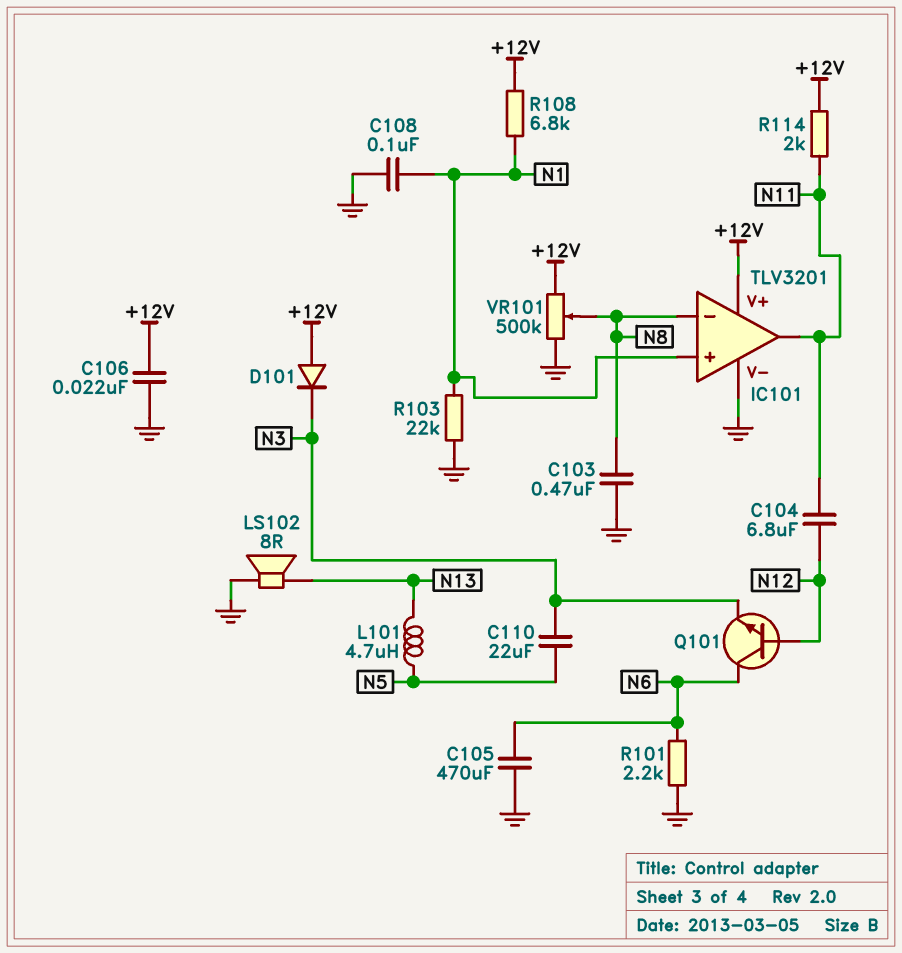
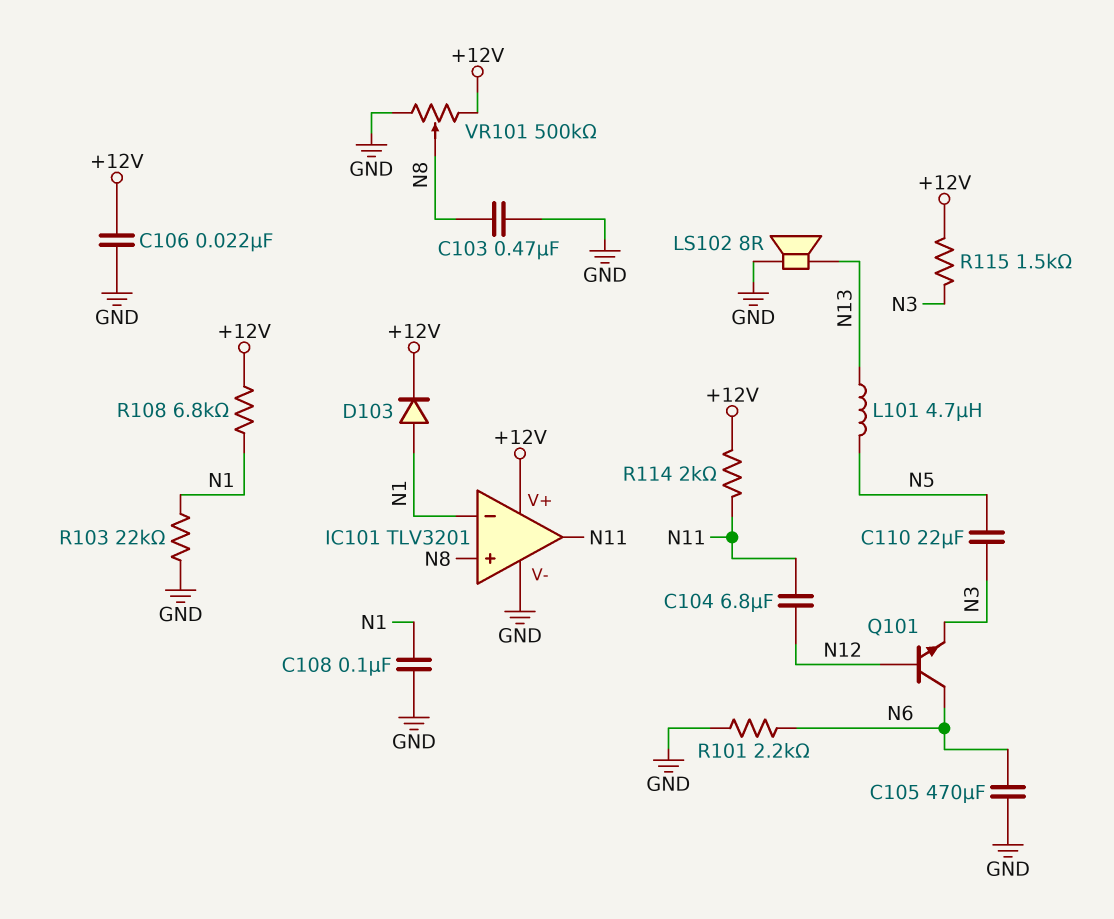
D101: diode (A +12V, K N3) -> none
D103: none -> diode (A N1, K +12V)
IC101 pin in+: N1 -> N8
IC101 pin in-: N8 -> N1
R115: none -> 1.5k (+12V, N3)

